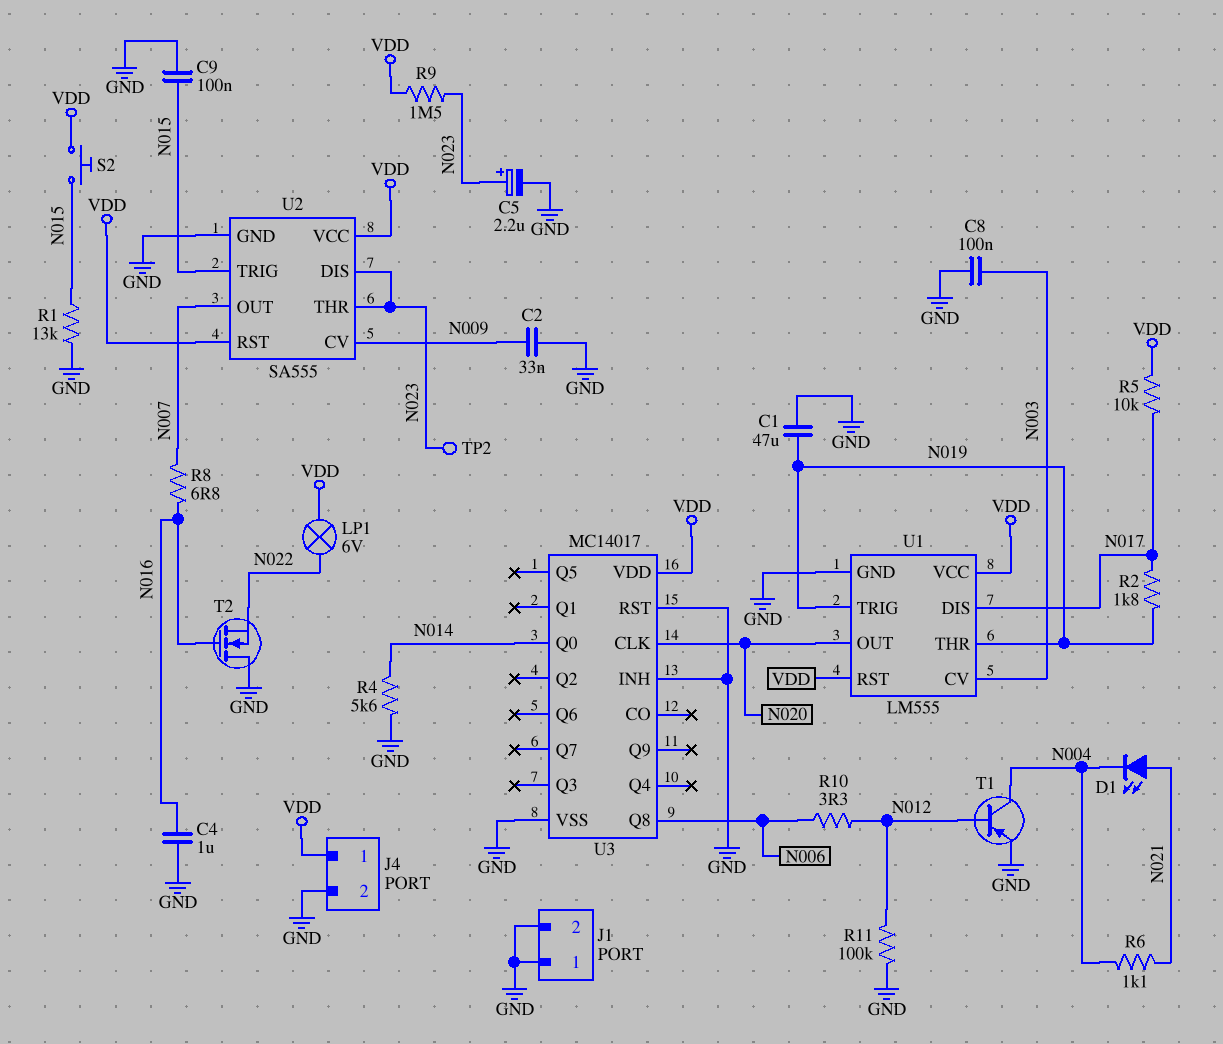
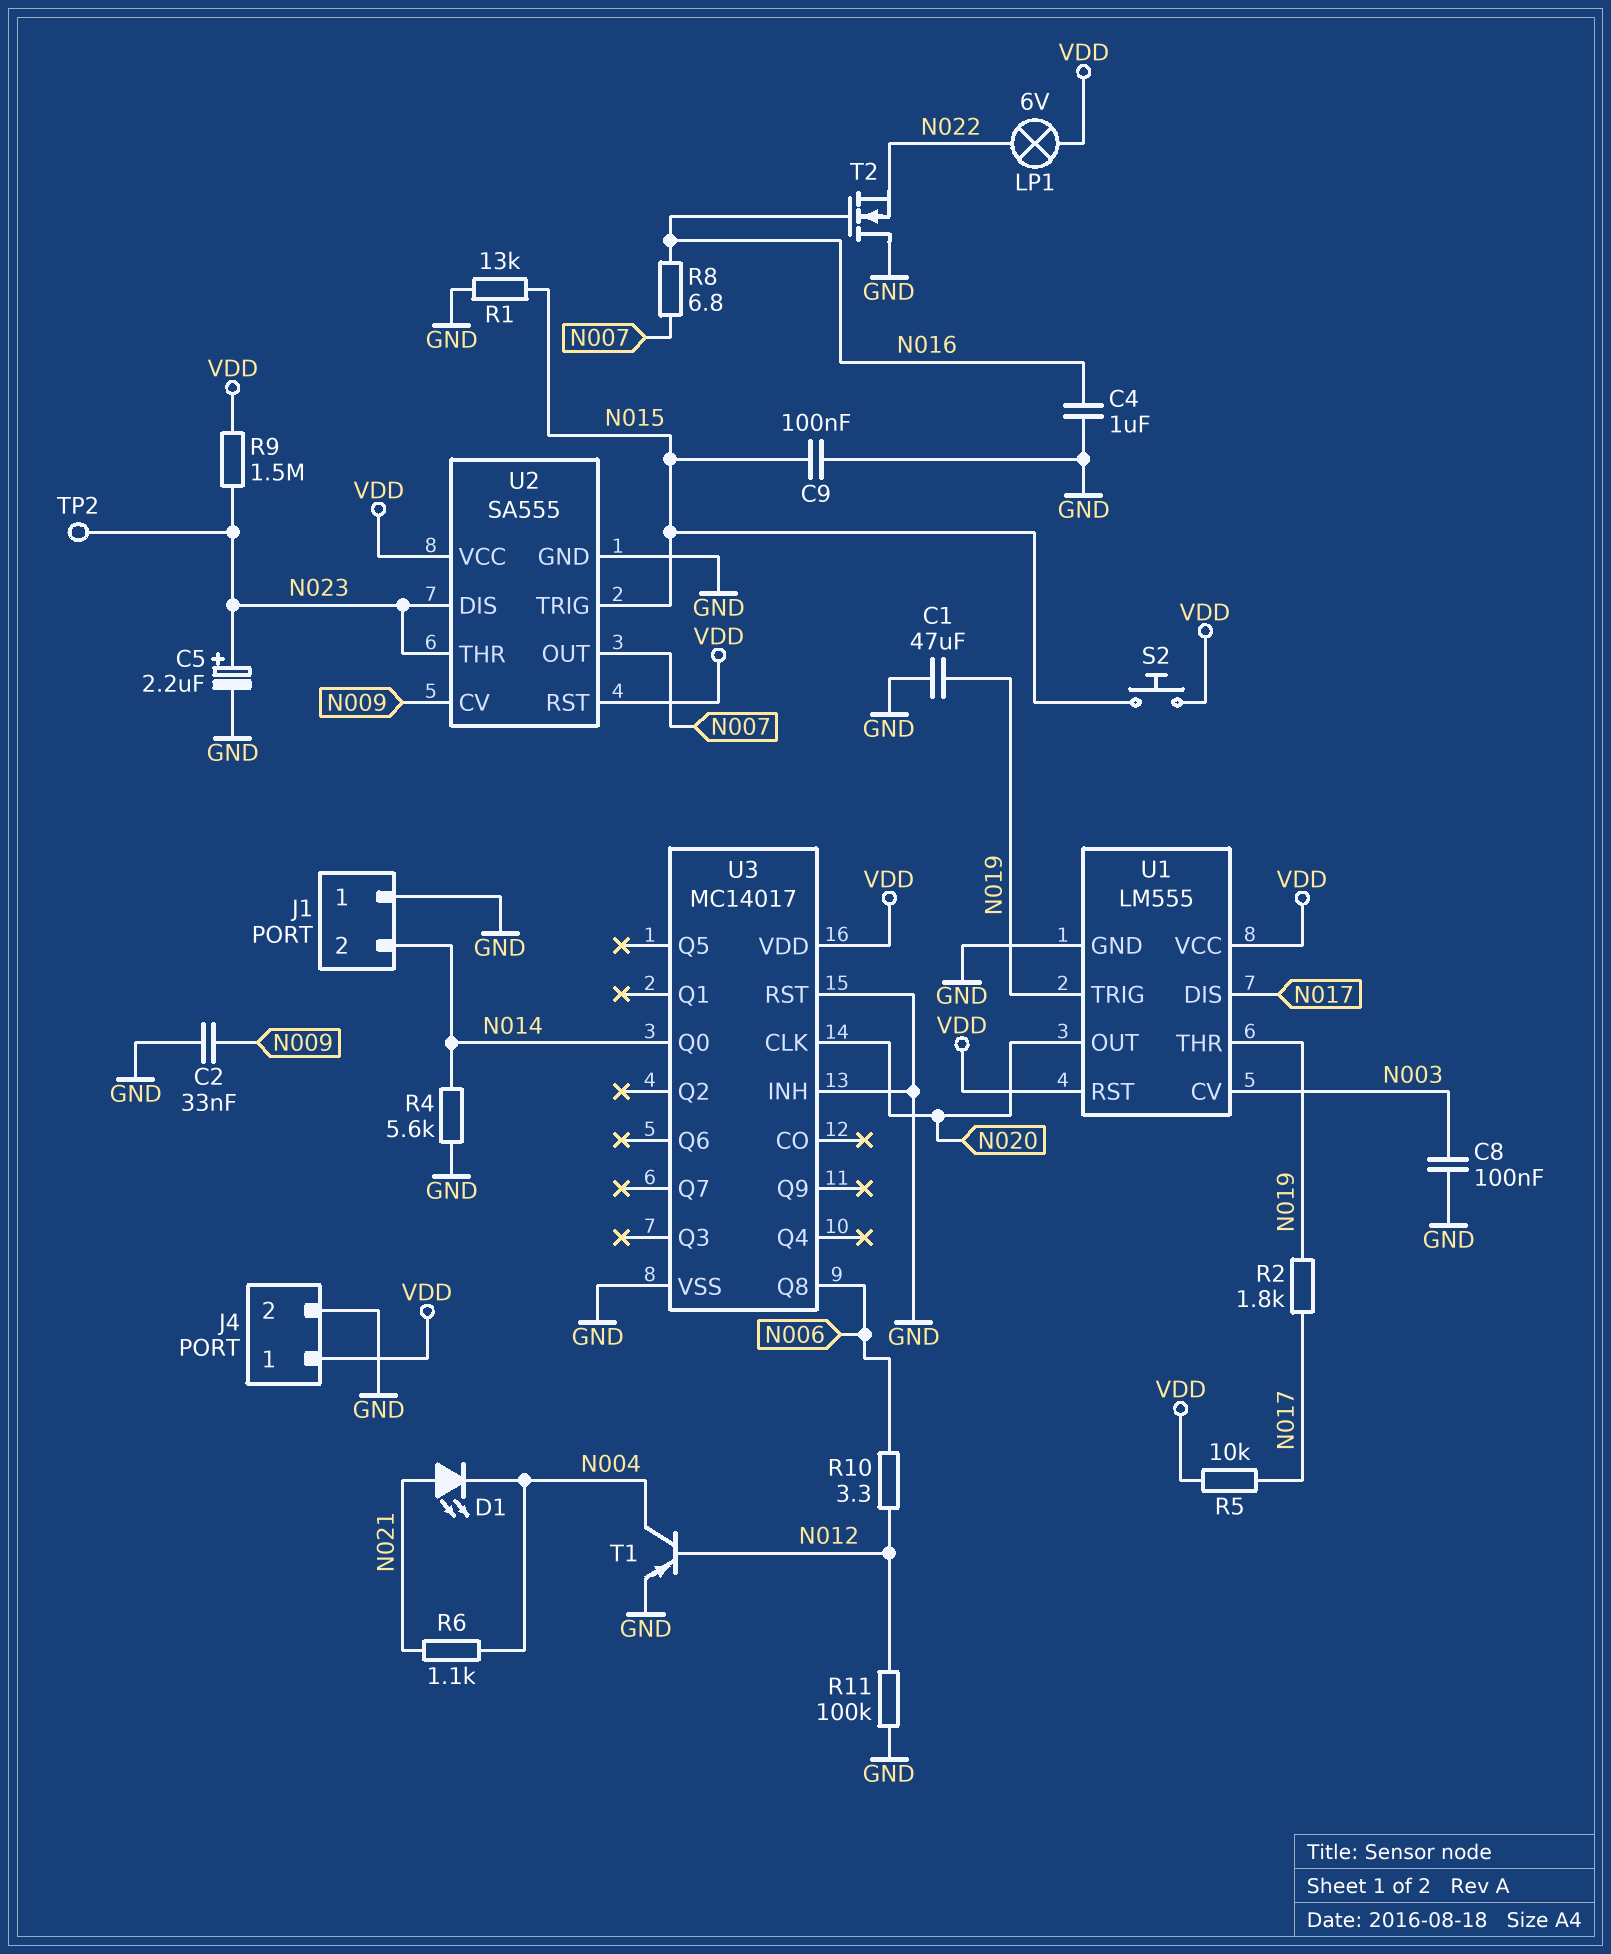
J1 pin 2: GND -> N014

